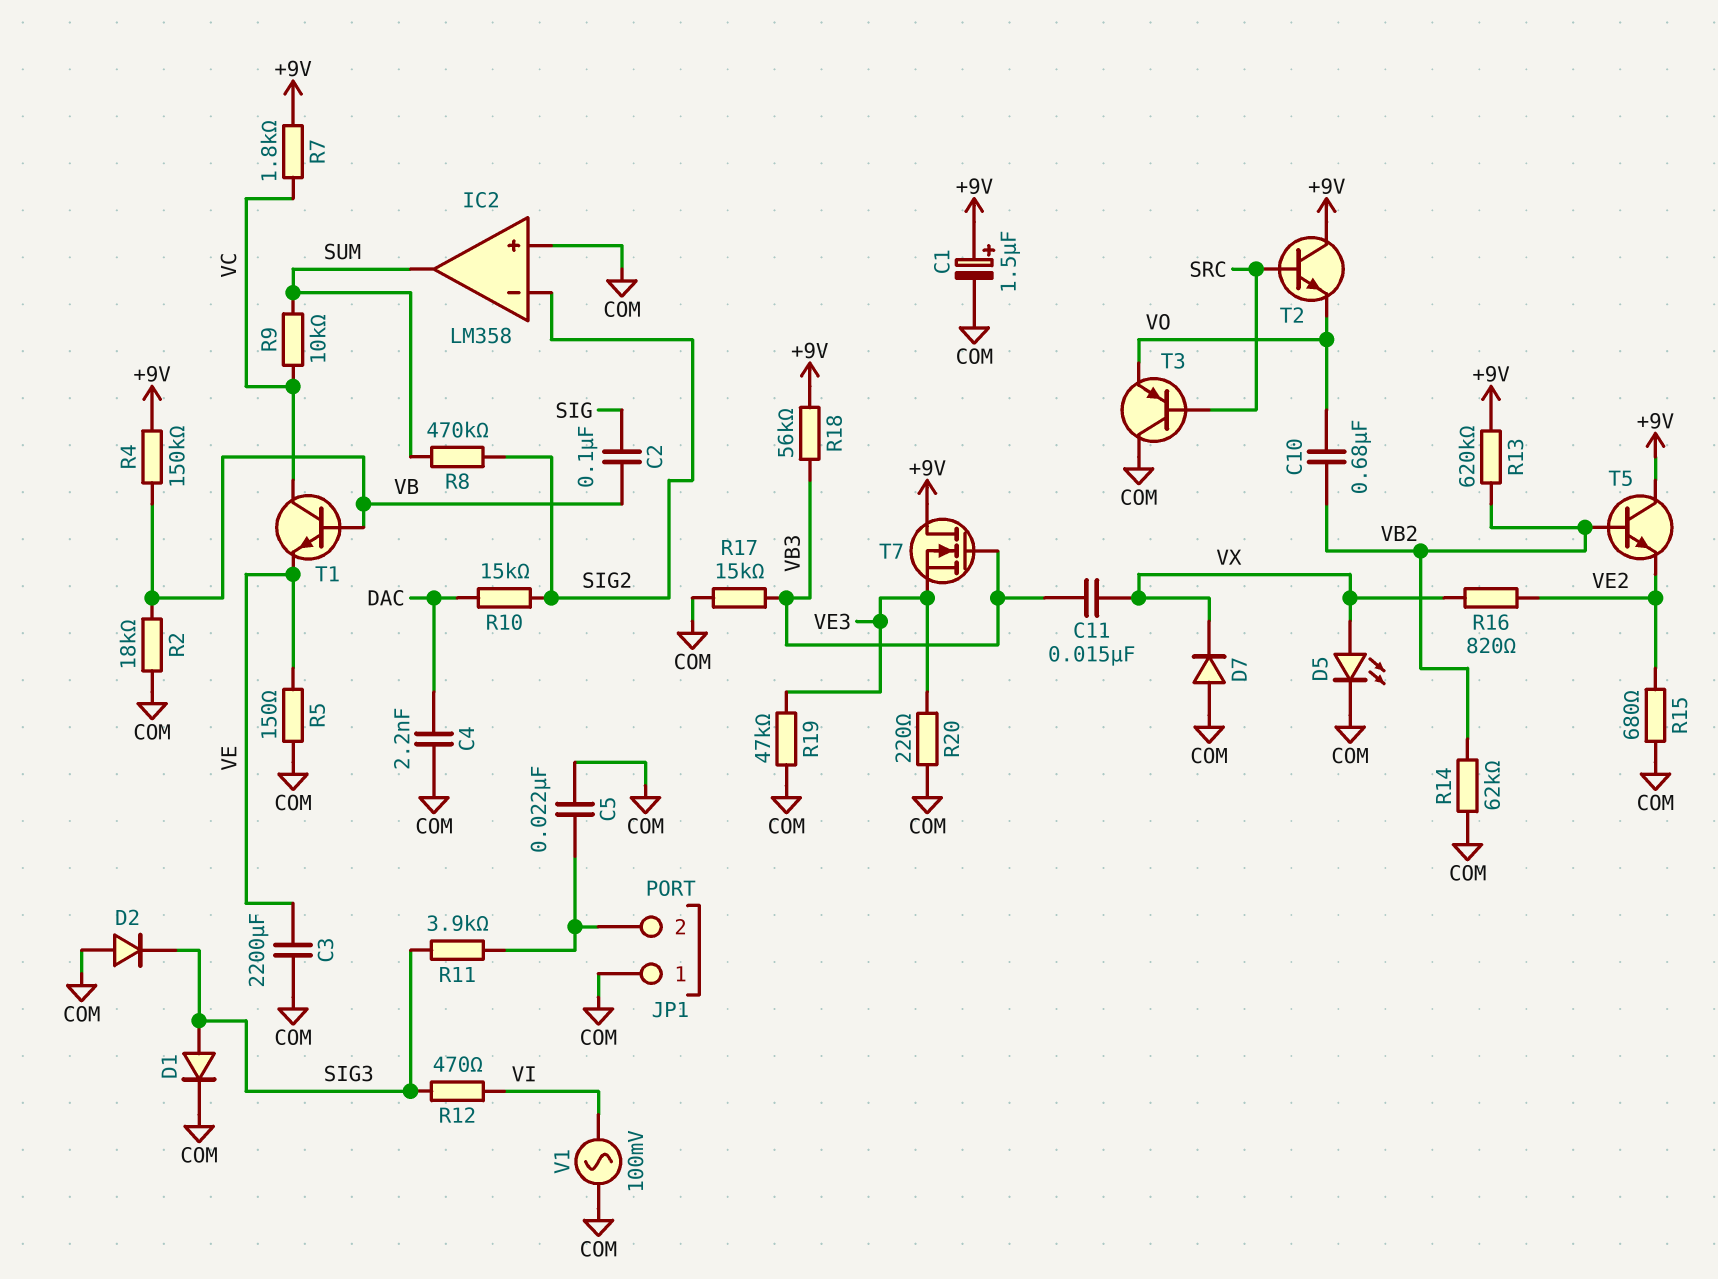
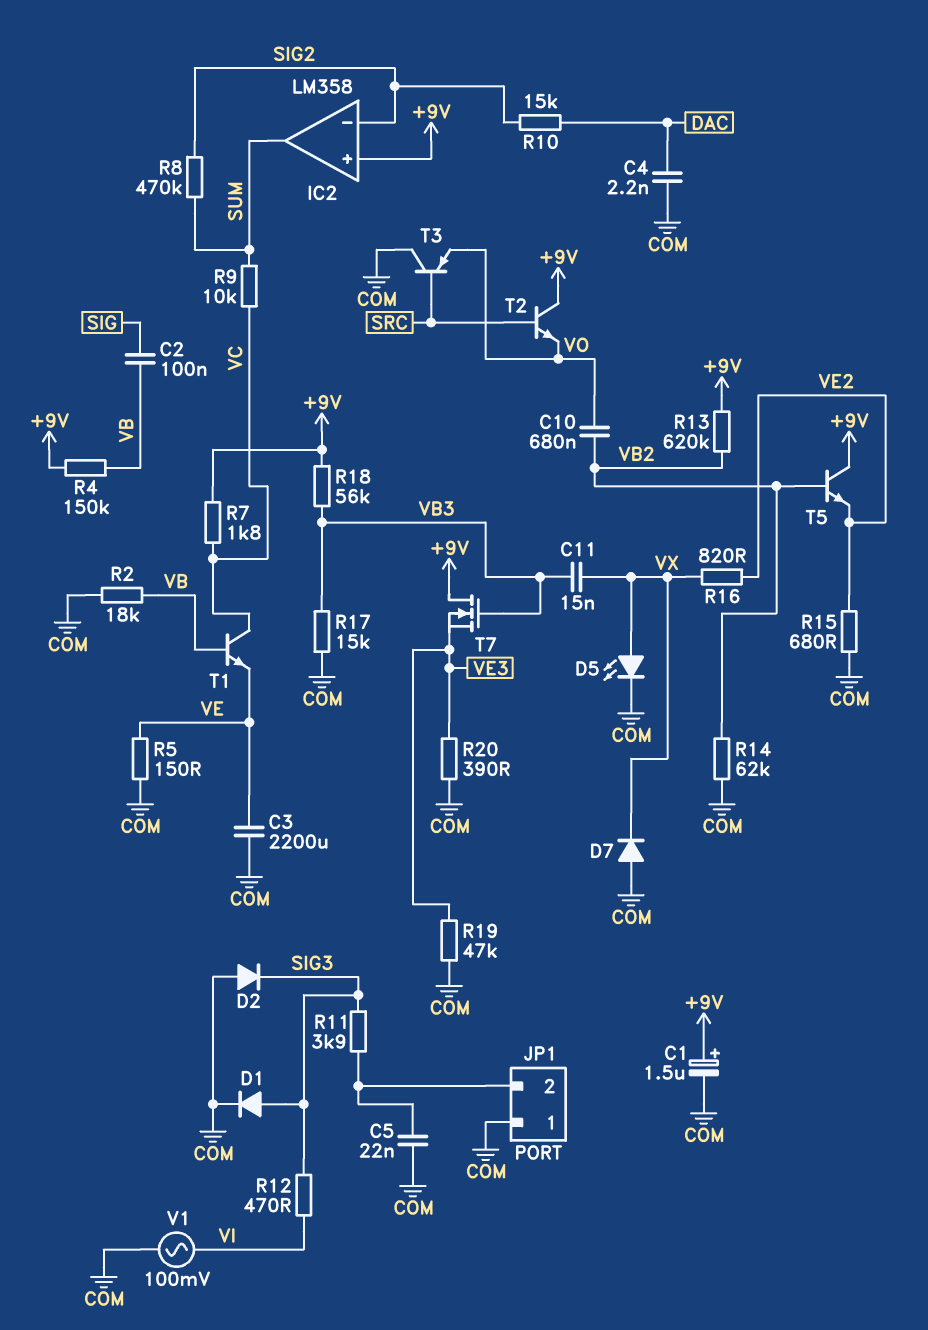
IC2 pin in+: COM -> +9V
R20: 220 (COM, VE3) -> 390 (COM, VE3)

